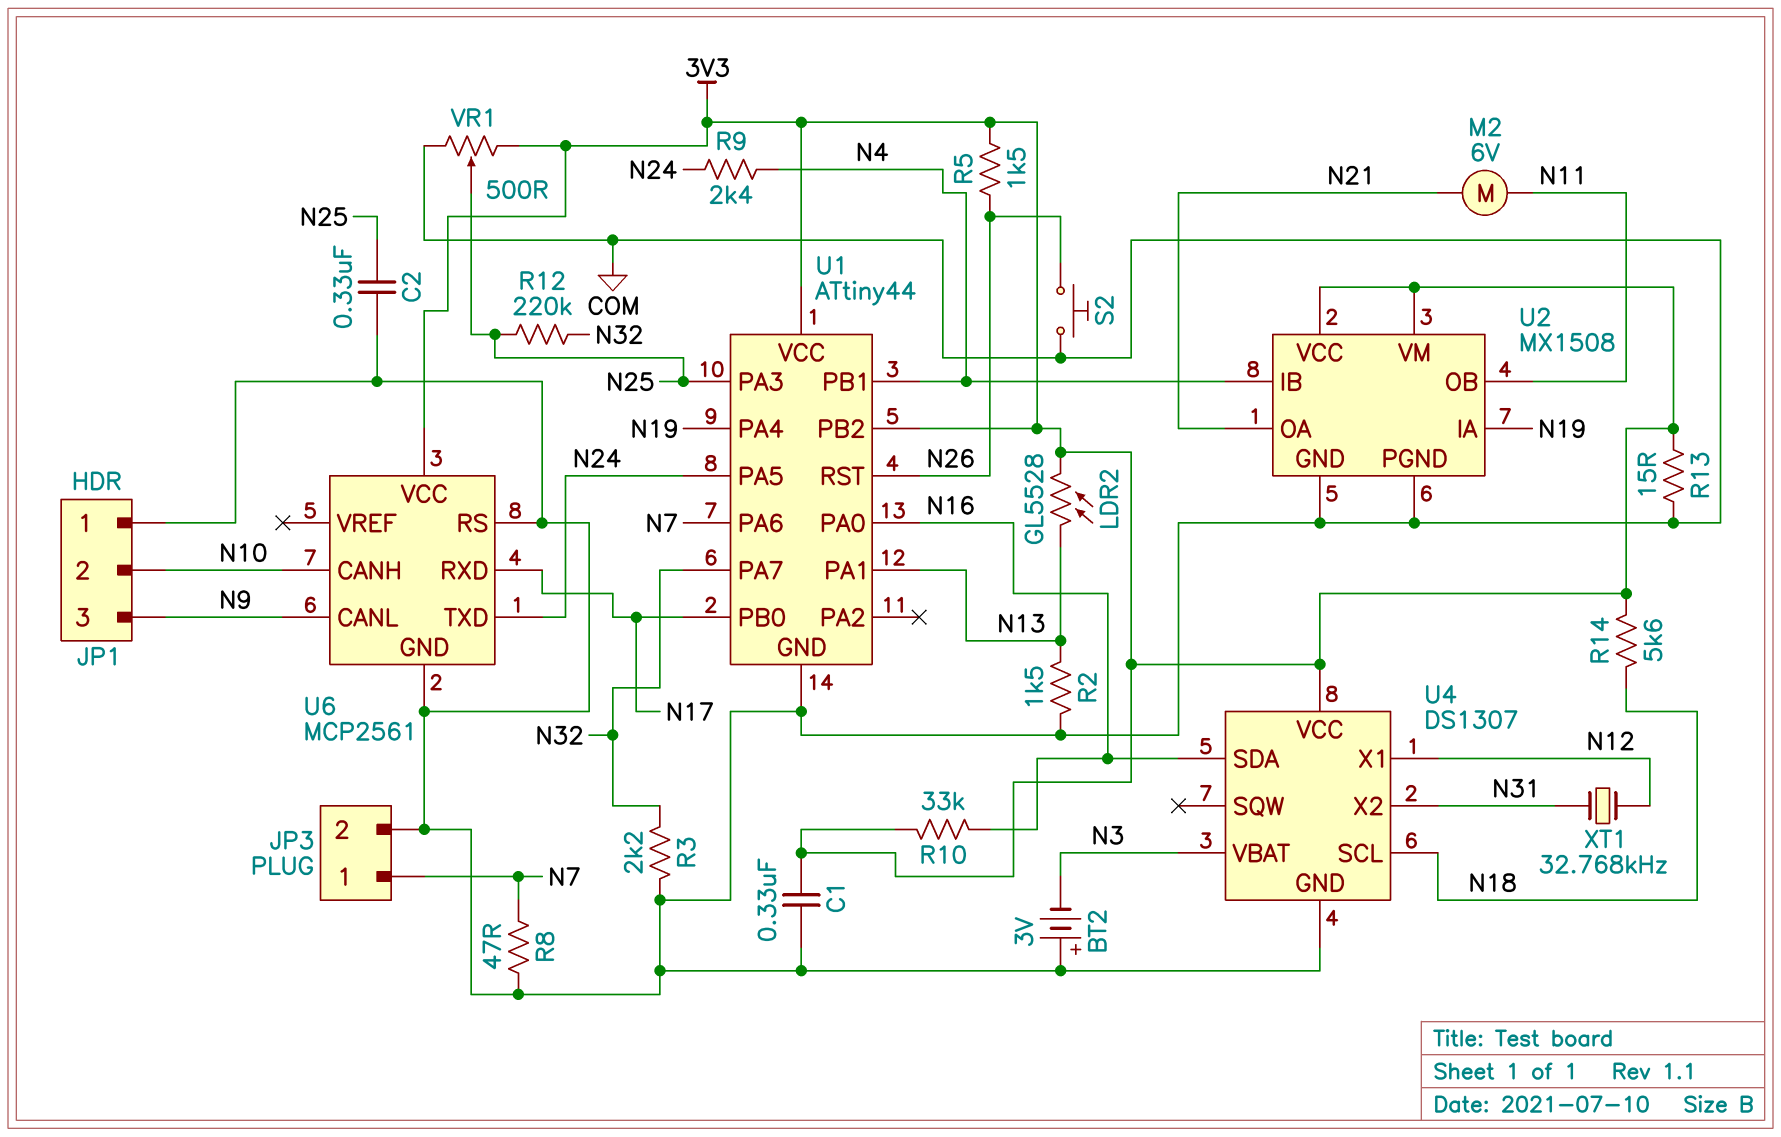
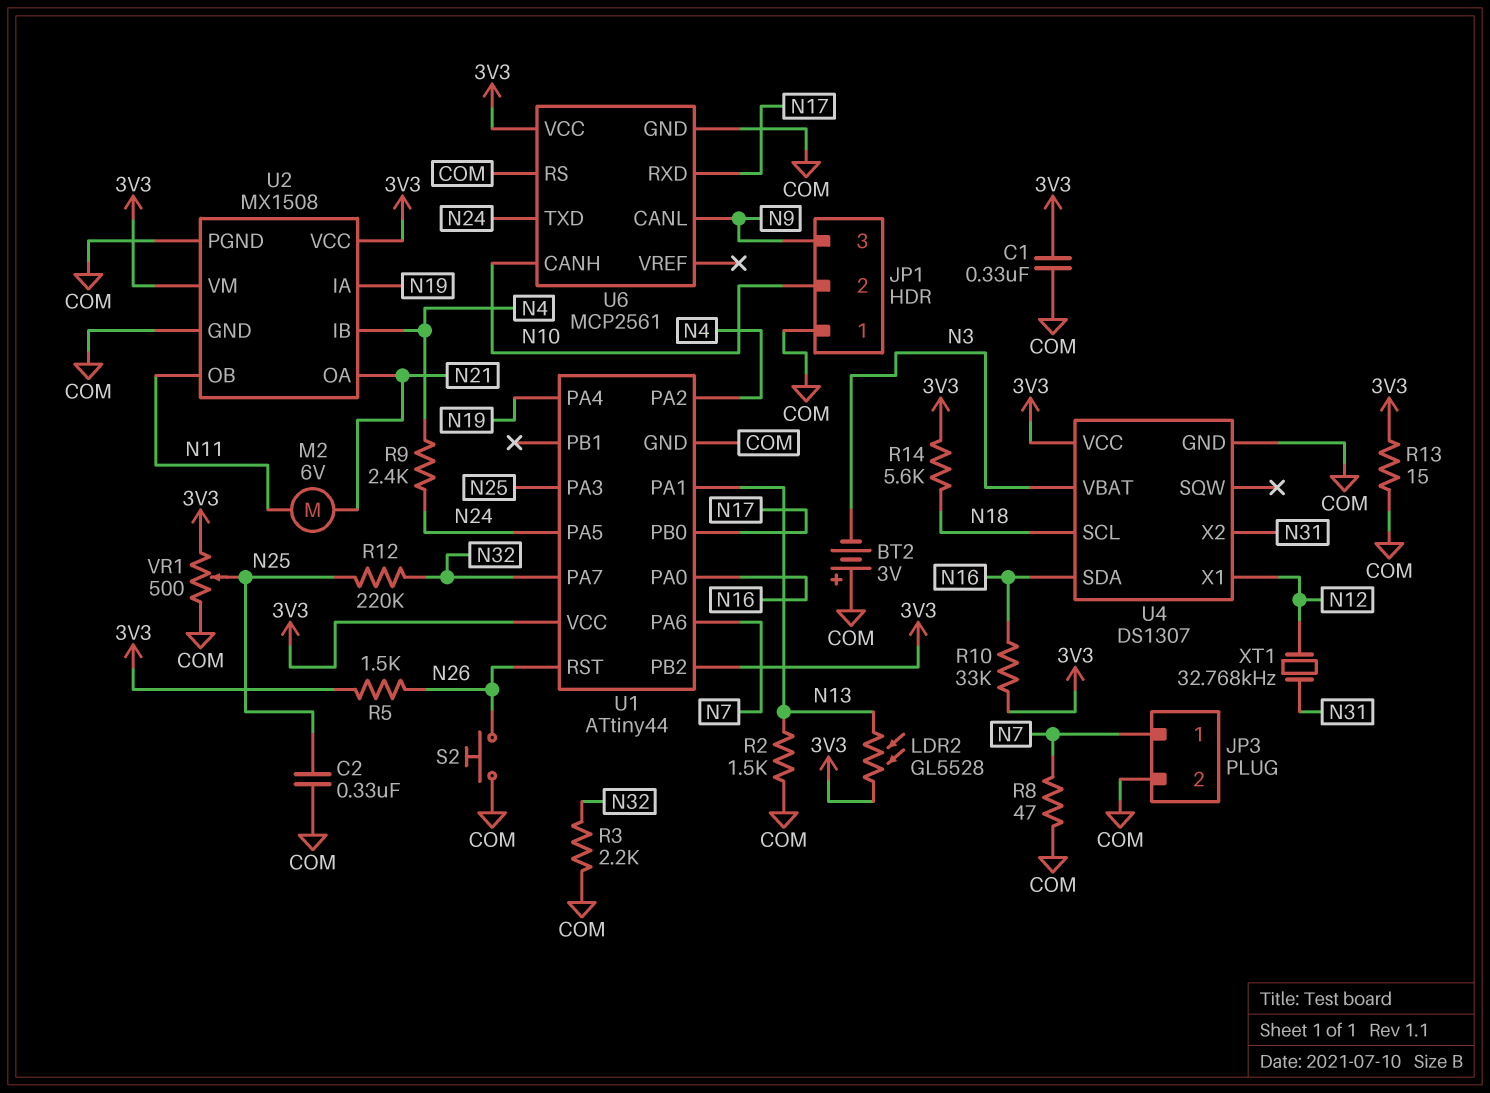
U1 pin PA2: none -> N4
U1 pin PB1: N4 -> none

